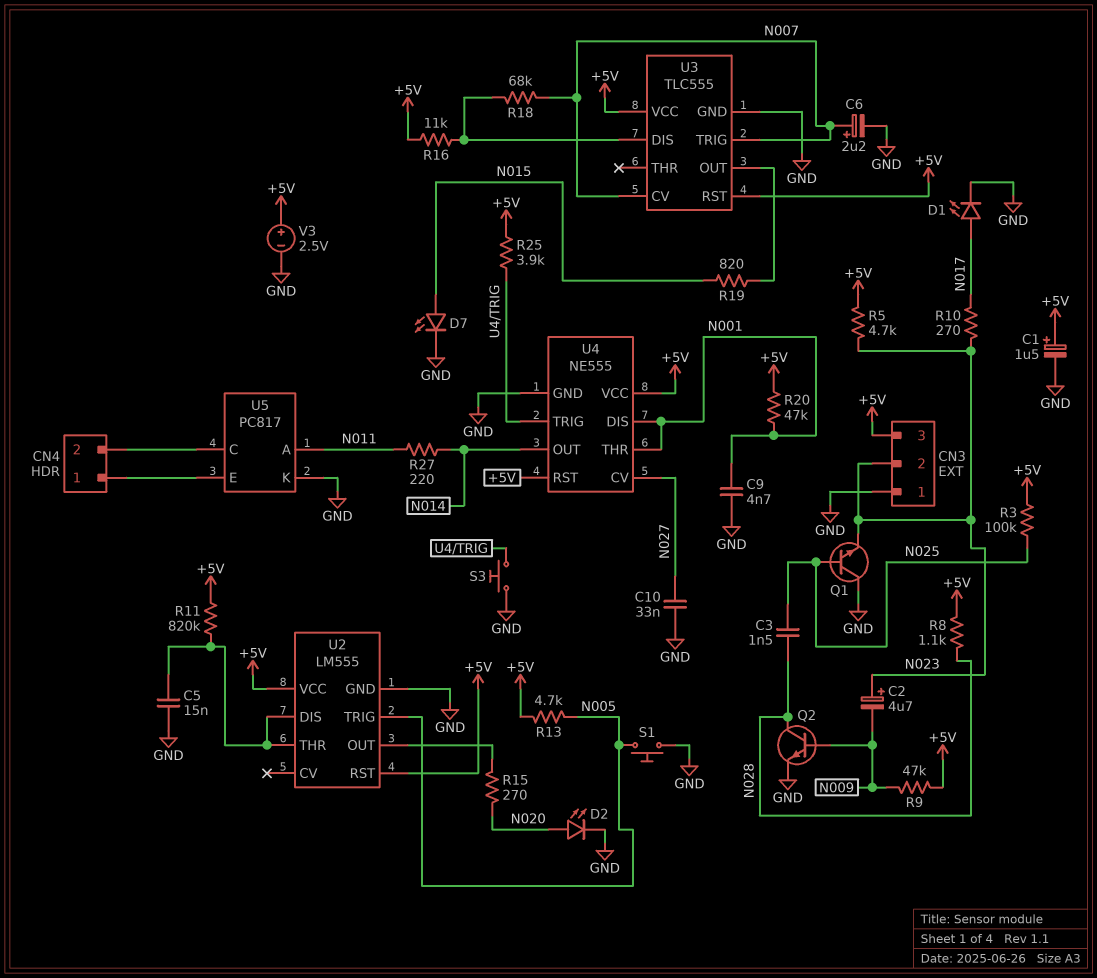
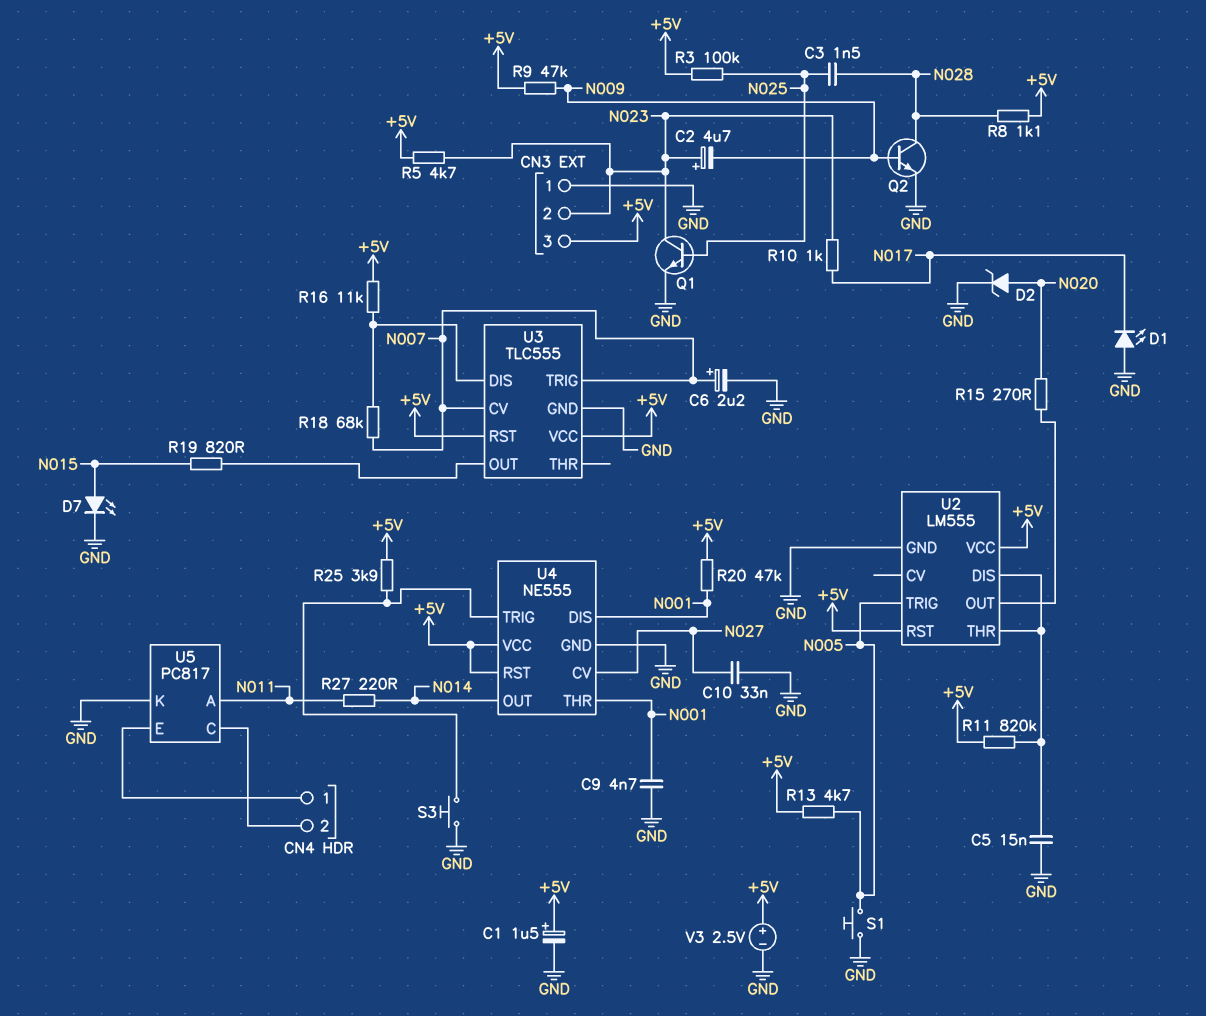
D1: LED (A N017, K GND) -> LED (A GND, K N017)
D2: LED (A N020, K GND) -> zener (A N020, K GND)
Q1: NPN (B N025, C GND, E N023) -> NPN (B N025, C N023, E GND)
R10: 270 (N017, N023) -> 1k (N017, N023)

